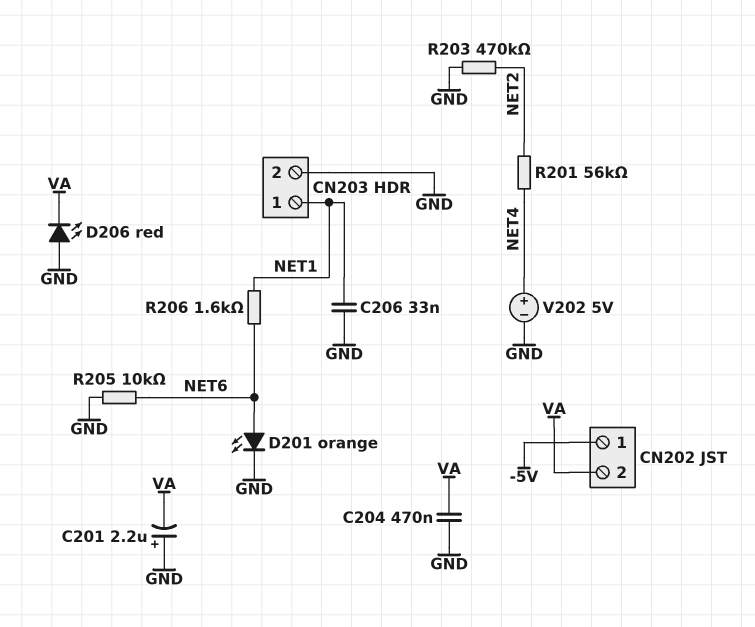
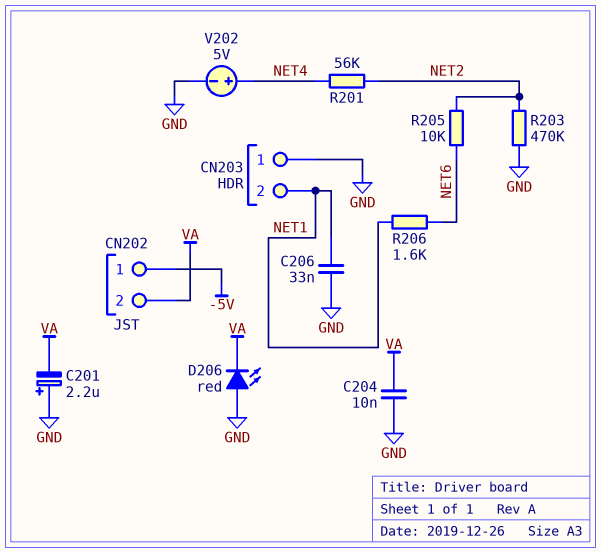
C204: 470nF (GND, VA) -> 10nF (GND, VA)
CN203 pin 1: NET1 -> GND
CN203 pin 2: GND -> NET1
D201: LED orange (A NET6, K GND) -> none
R205: 10k (GND, NET6) -> 10k (NET2, NET6)

